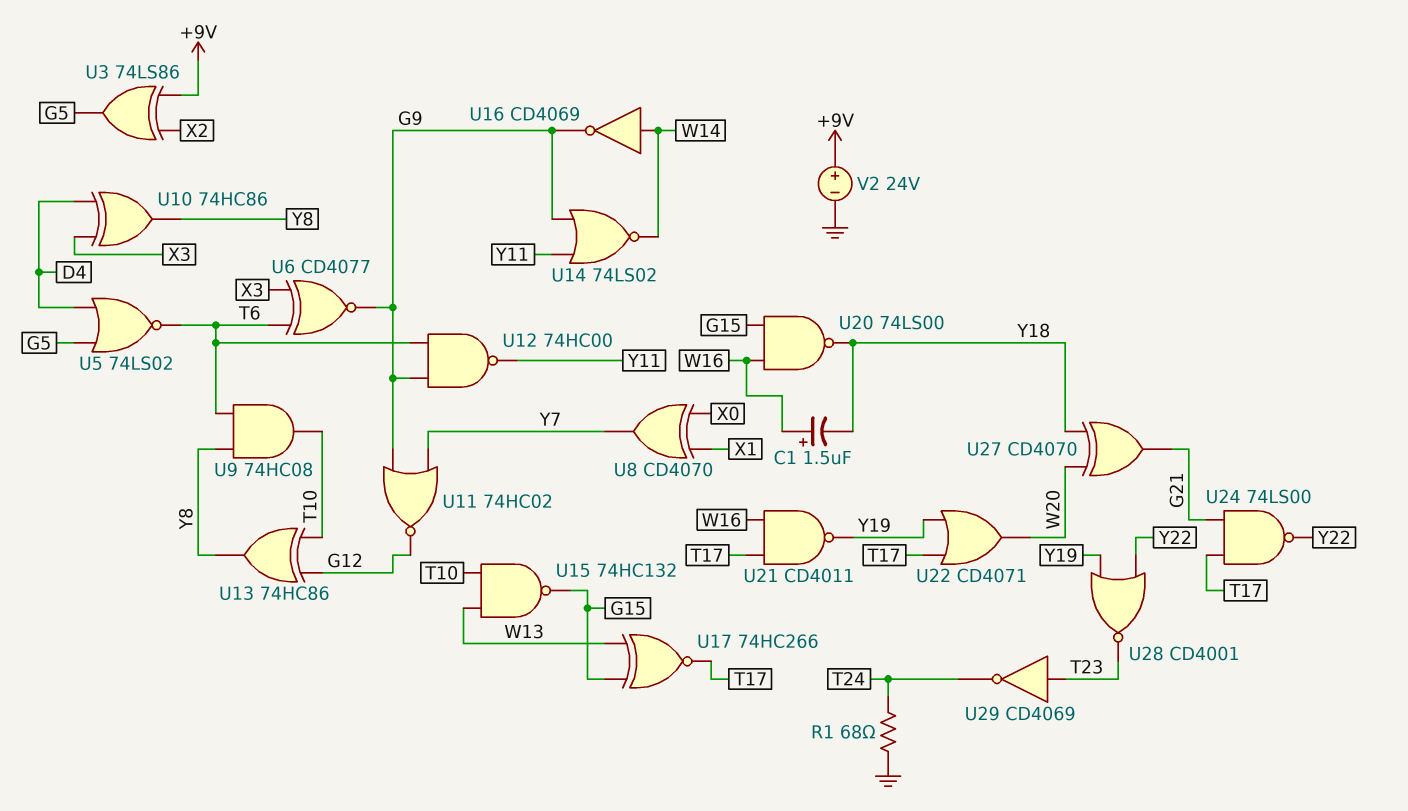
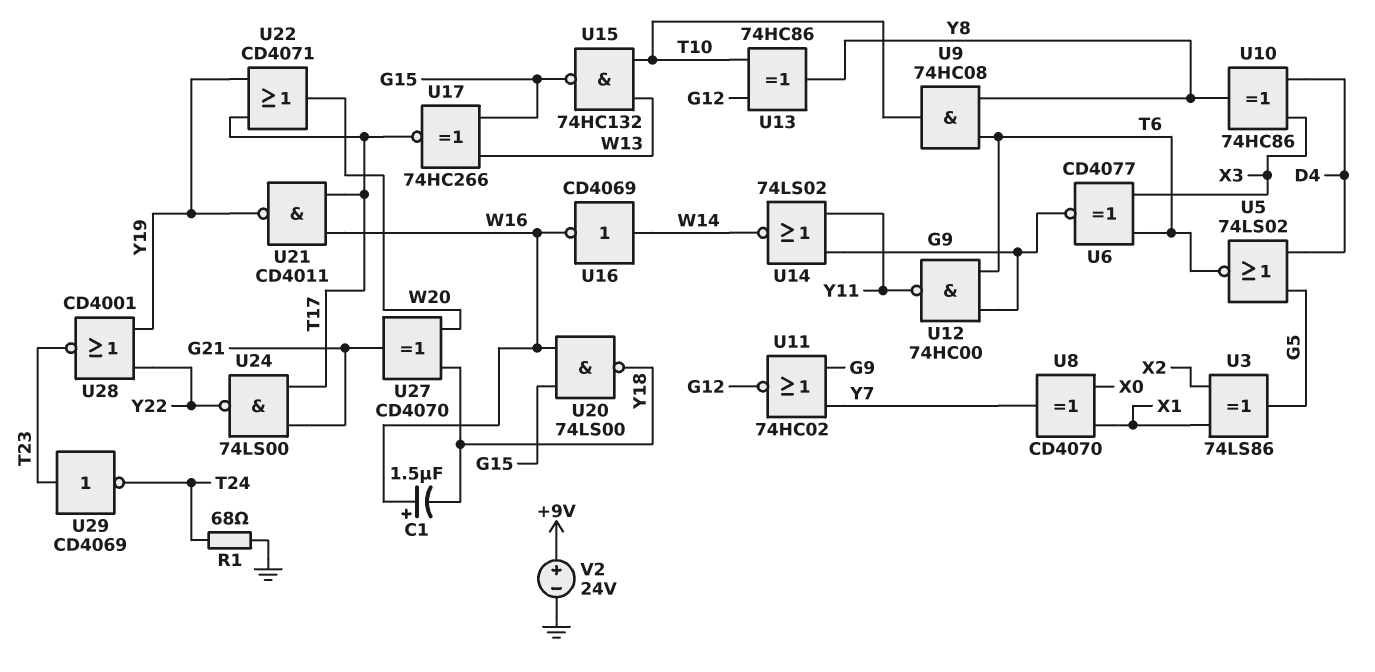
U3: XOR 74LS86 (in +9V, in X2, out G5) -> XOR 74LS86 (in X1, in X2, out G5)
U16: NOT CD4069 (in W14, out G9) -> NOT CD4069 (in W14, out W16)

